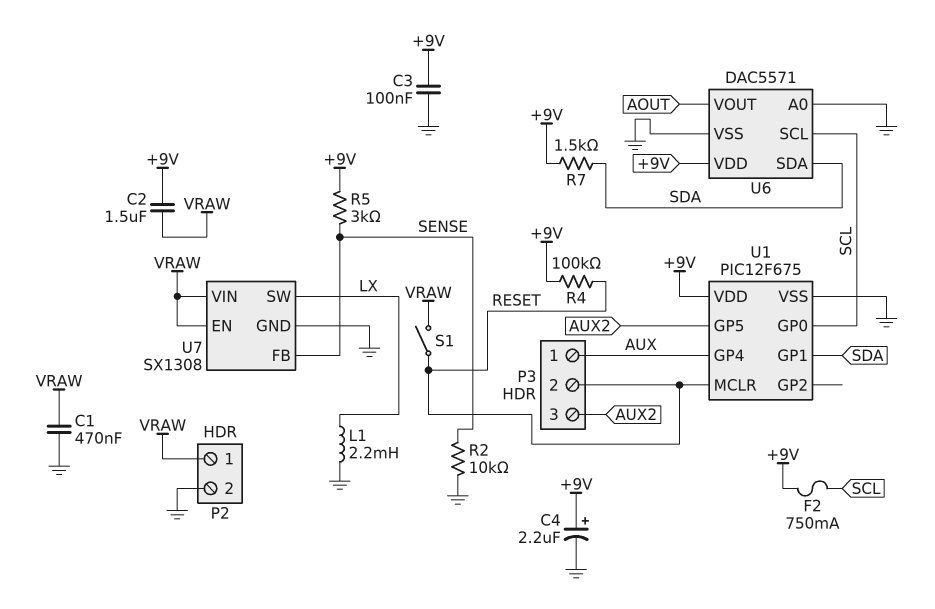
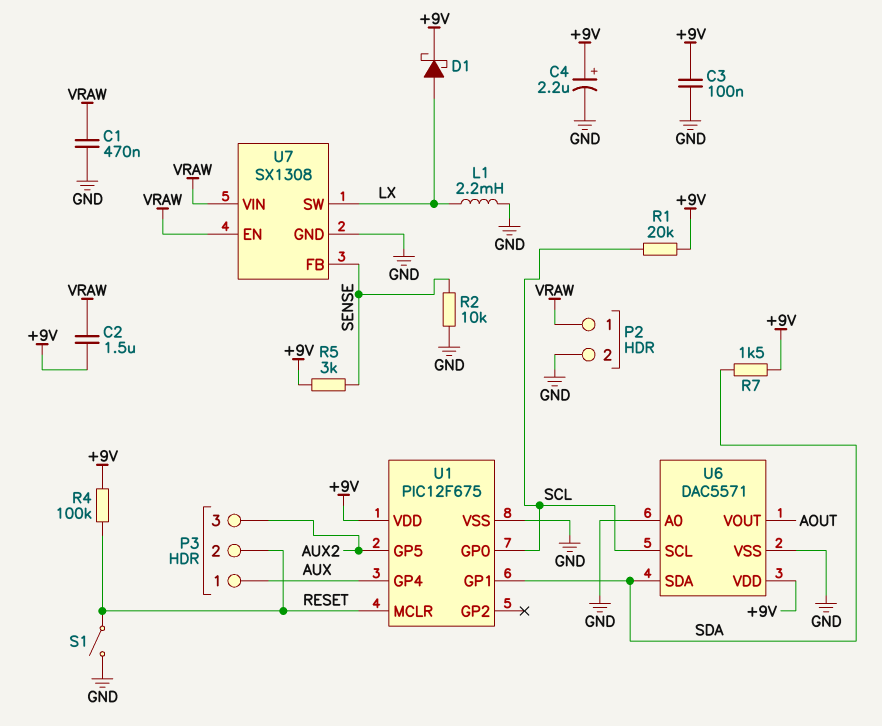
D1: none -> schottky (A LX, K +9V)
F2: 750mA (+9V, SCL) -> none
R1: none -> 20k (+9V, SCL)
S1: switch (RESET, VRAW) -> switch (GND, RESET)

